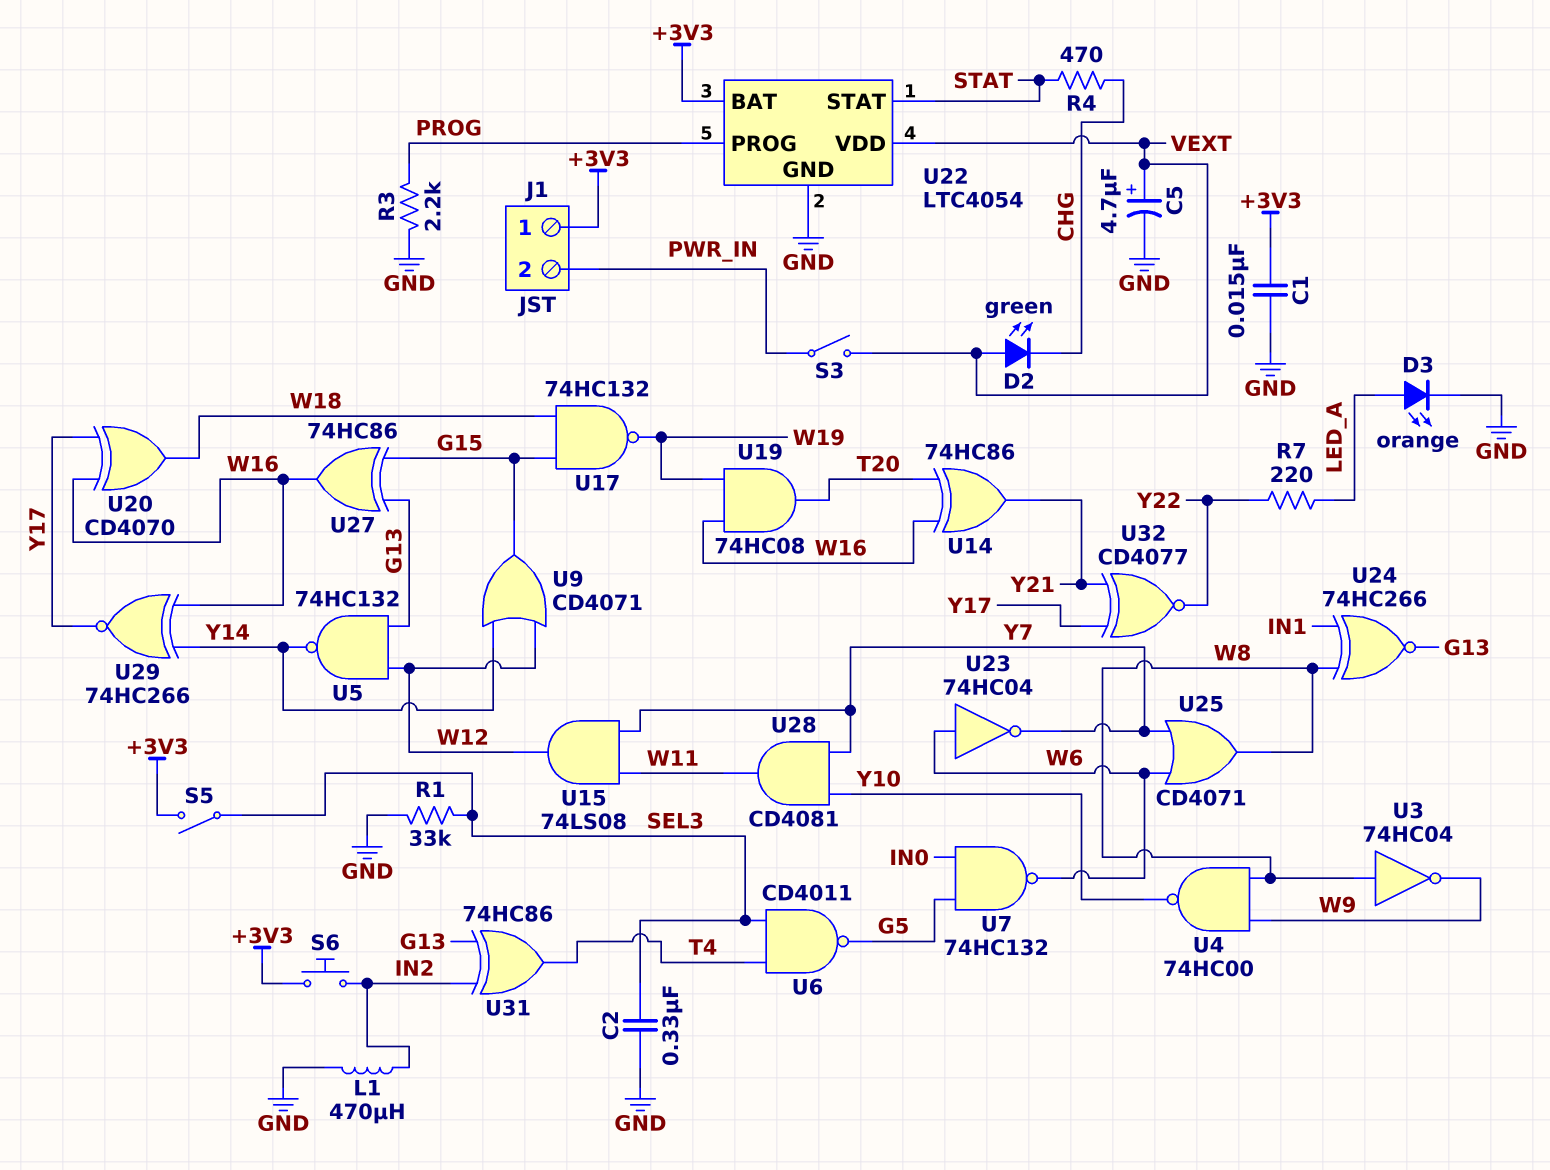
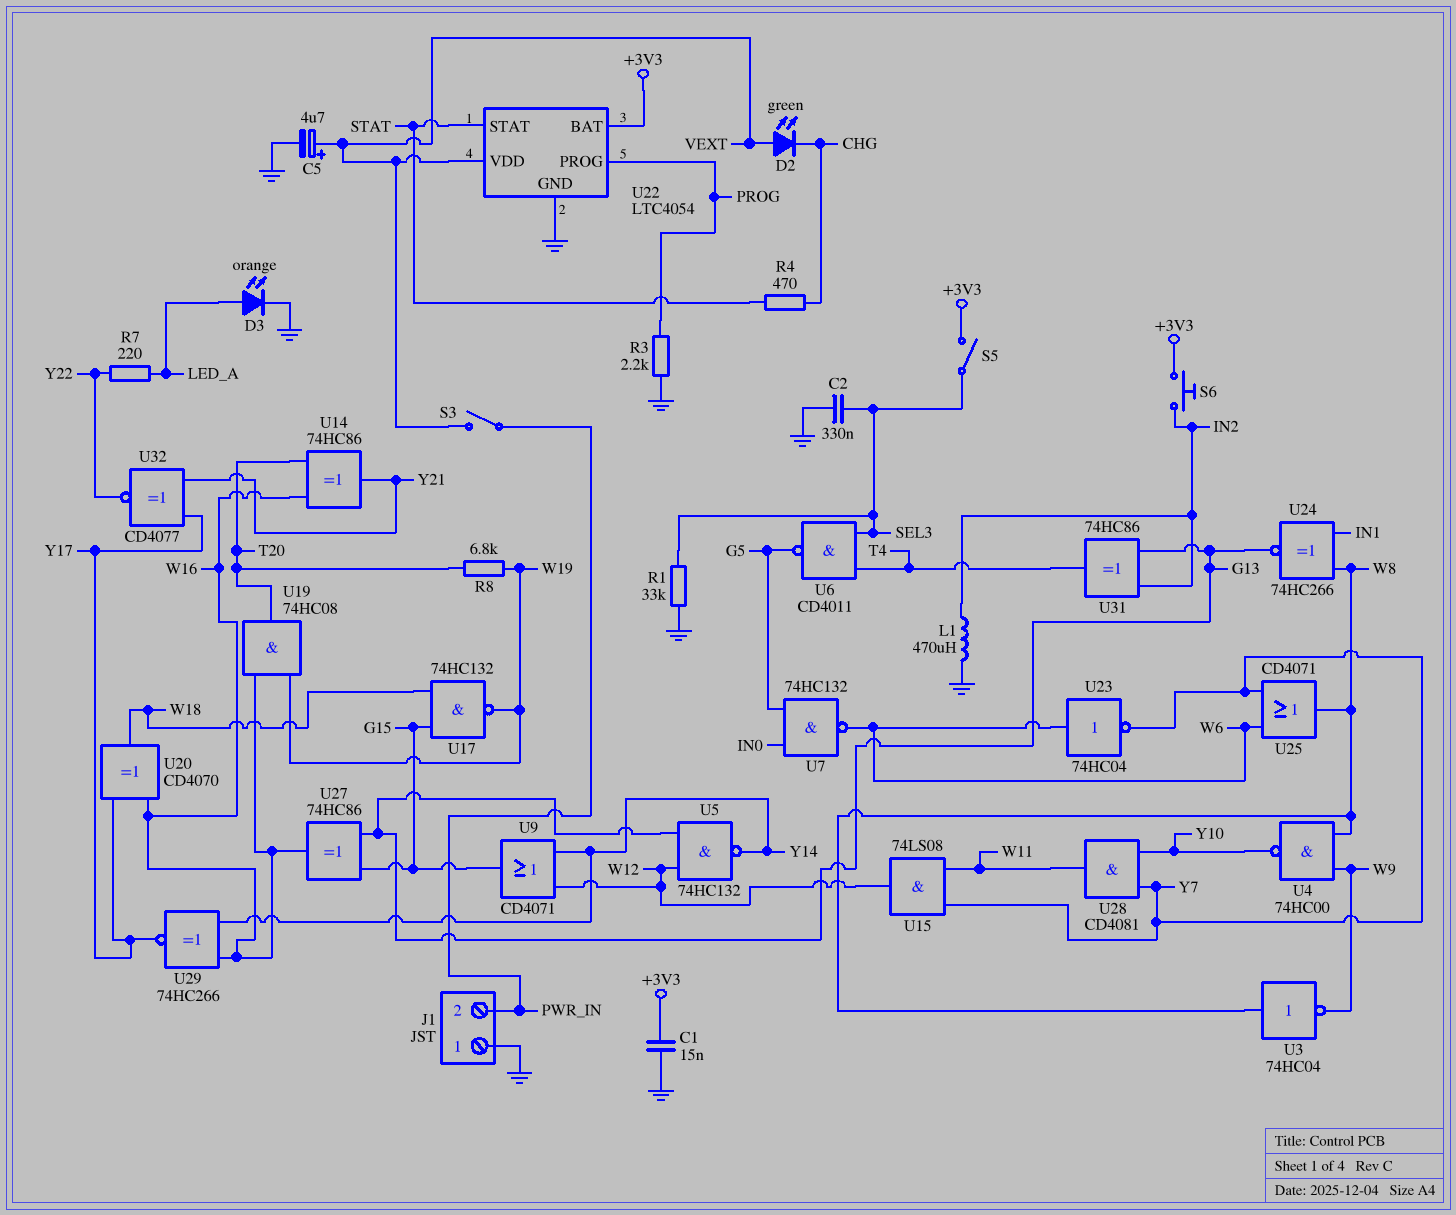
J1 pin 1: +3V3 -> GND
R8: none -> 6.8k (T20, W19)

